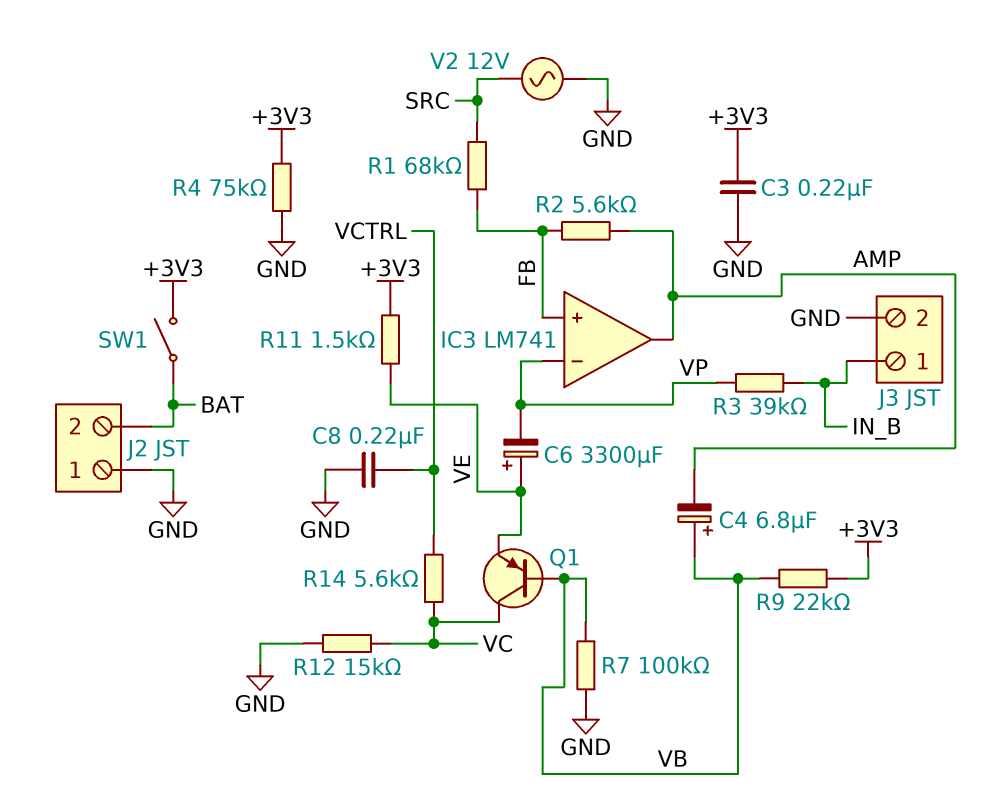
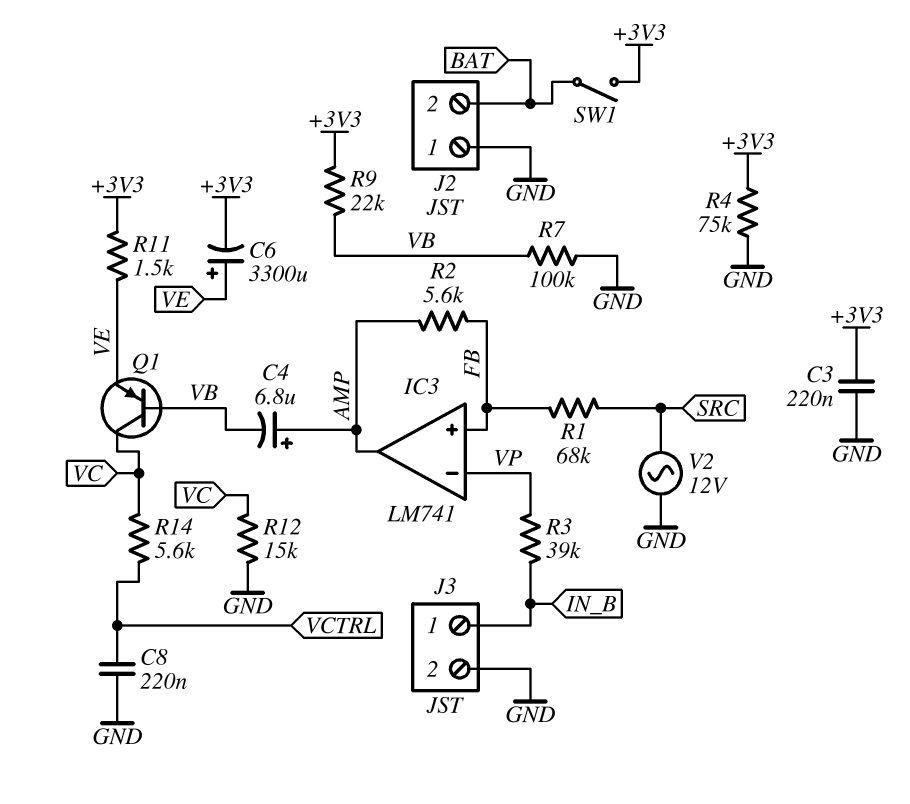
C4: 6.8uF (plus VB, minus AMP) -> 6.8uF (plus AMP, minus VB)
C6: 3300uF (plus VE, minus VP) -> 3300uF (plus VE, minus +3V3)

